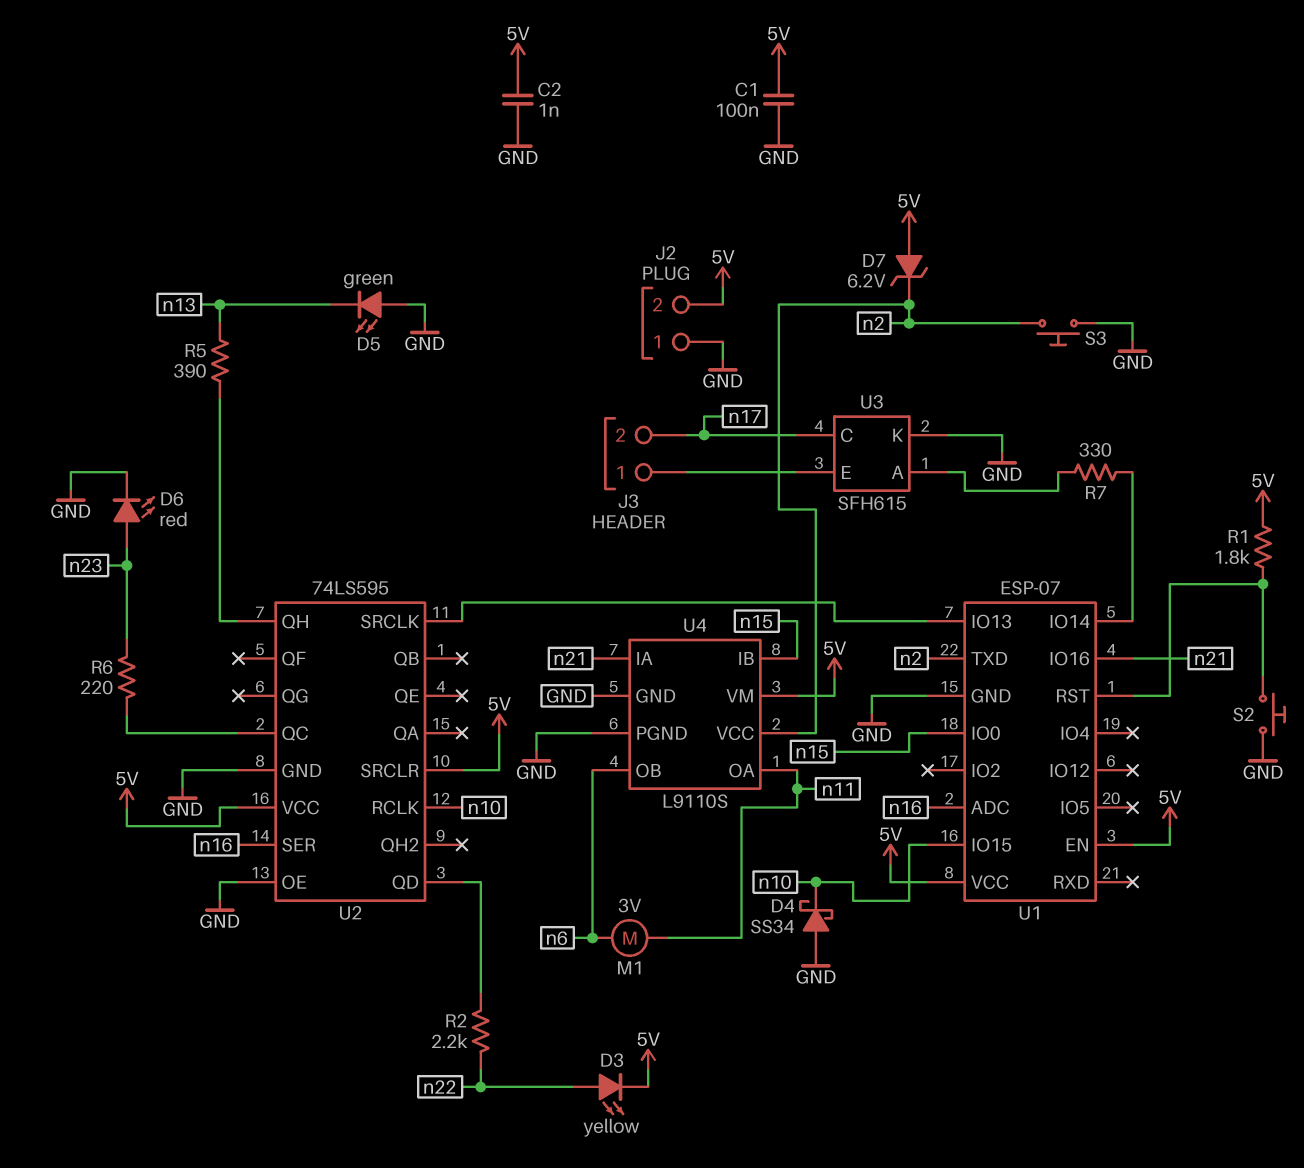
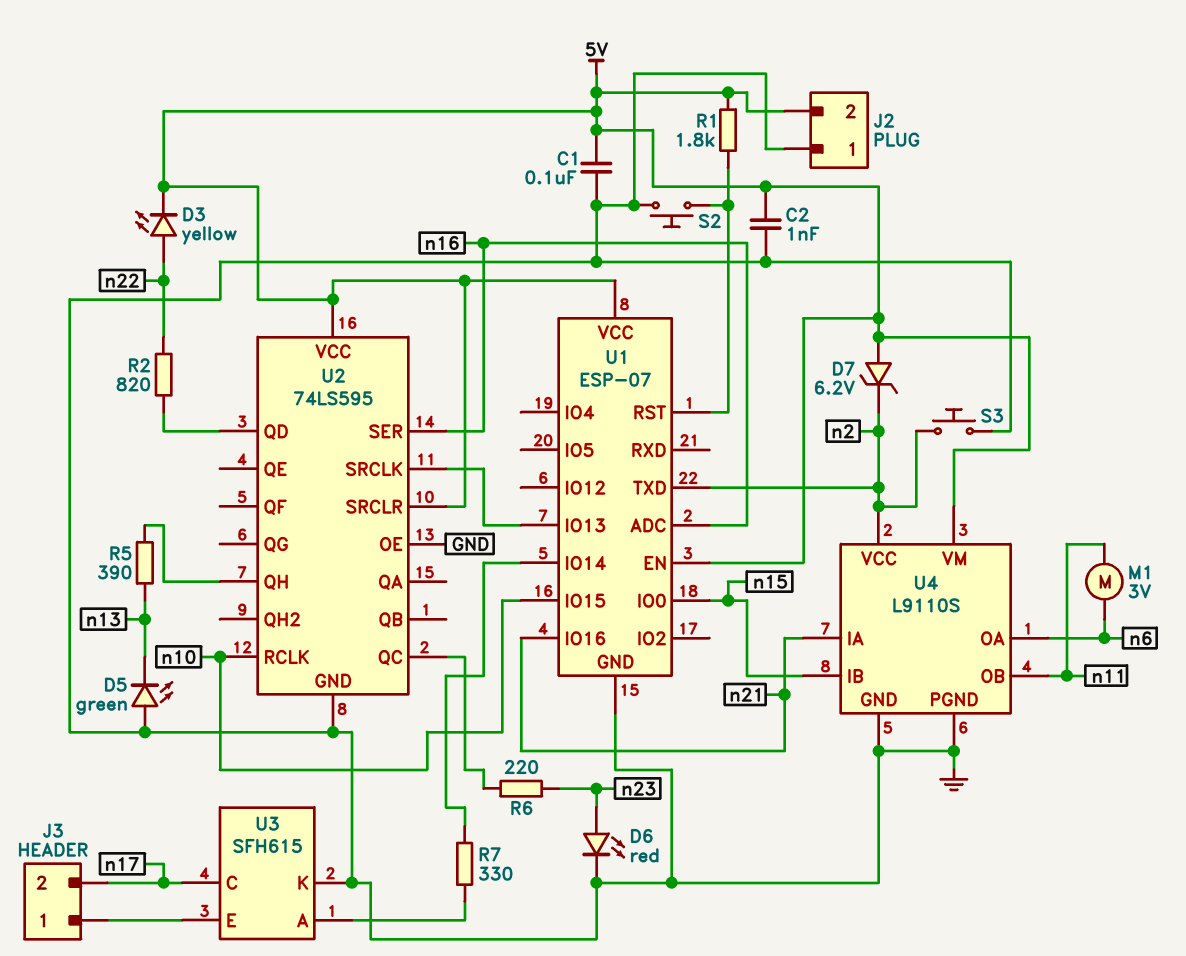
D4: schottky SS34 (A GND, K n10) -> none
R2: 2.2k (U2/QD, n22) -> 820 (U2/QD, n22)
U4 pin OA: n11 -> n6
U4 pin OB: n6 -> n11

